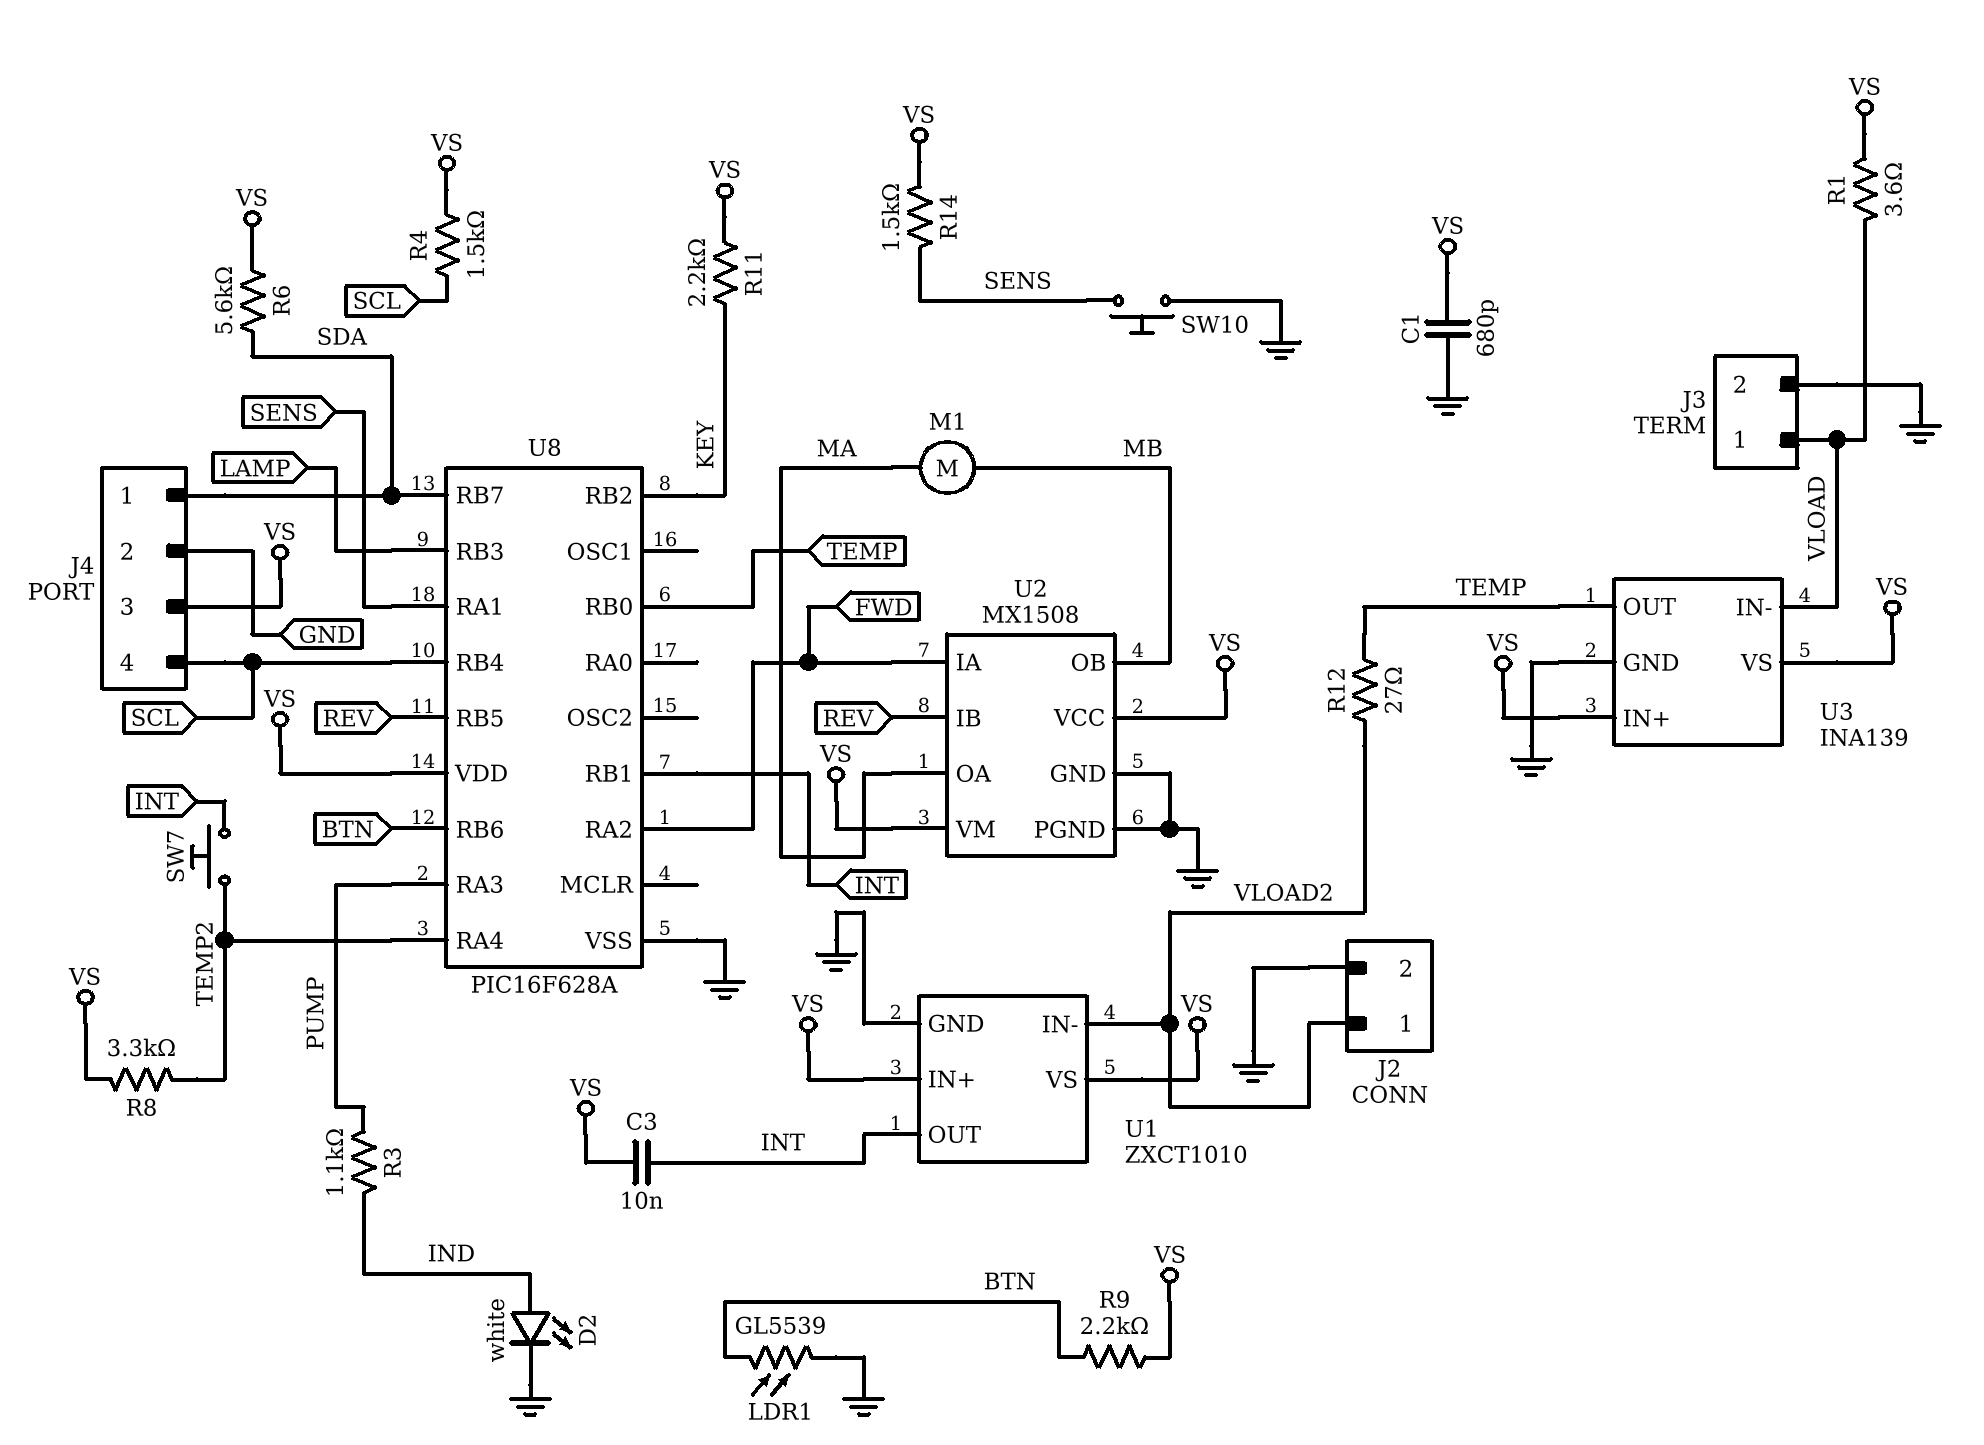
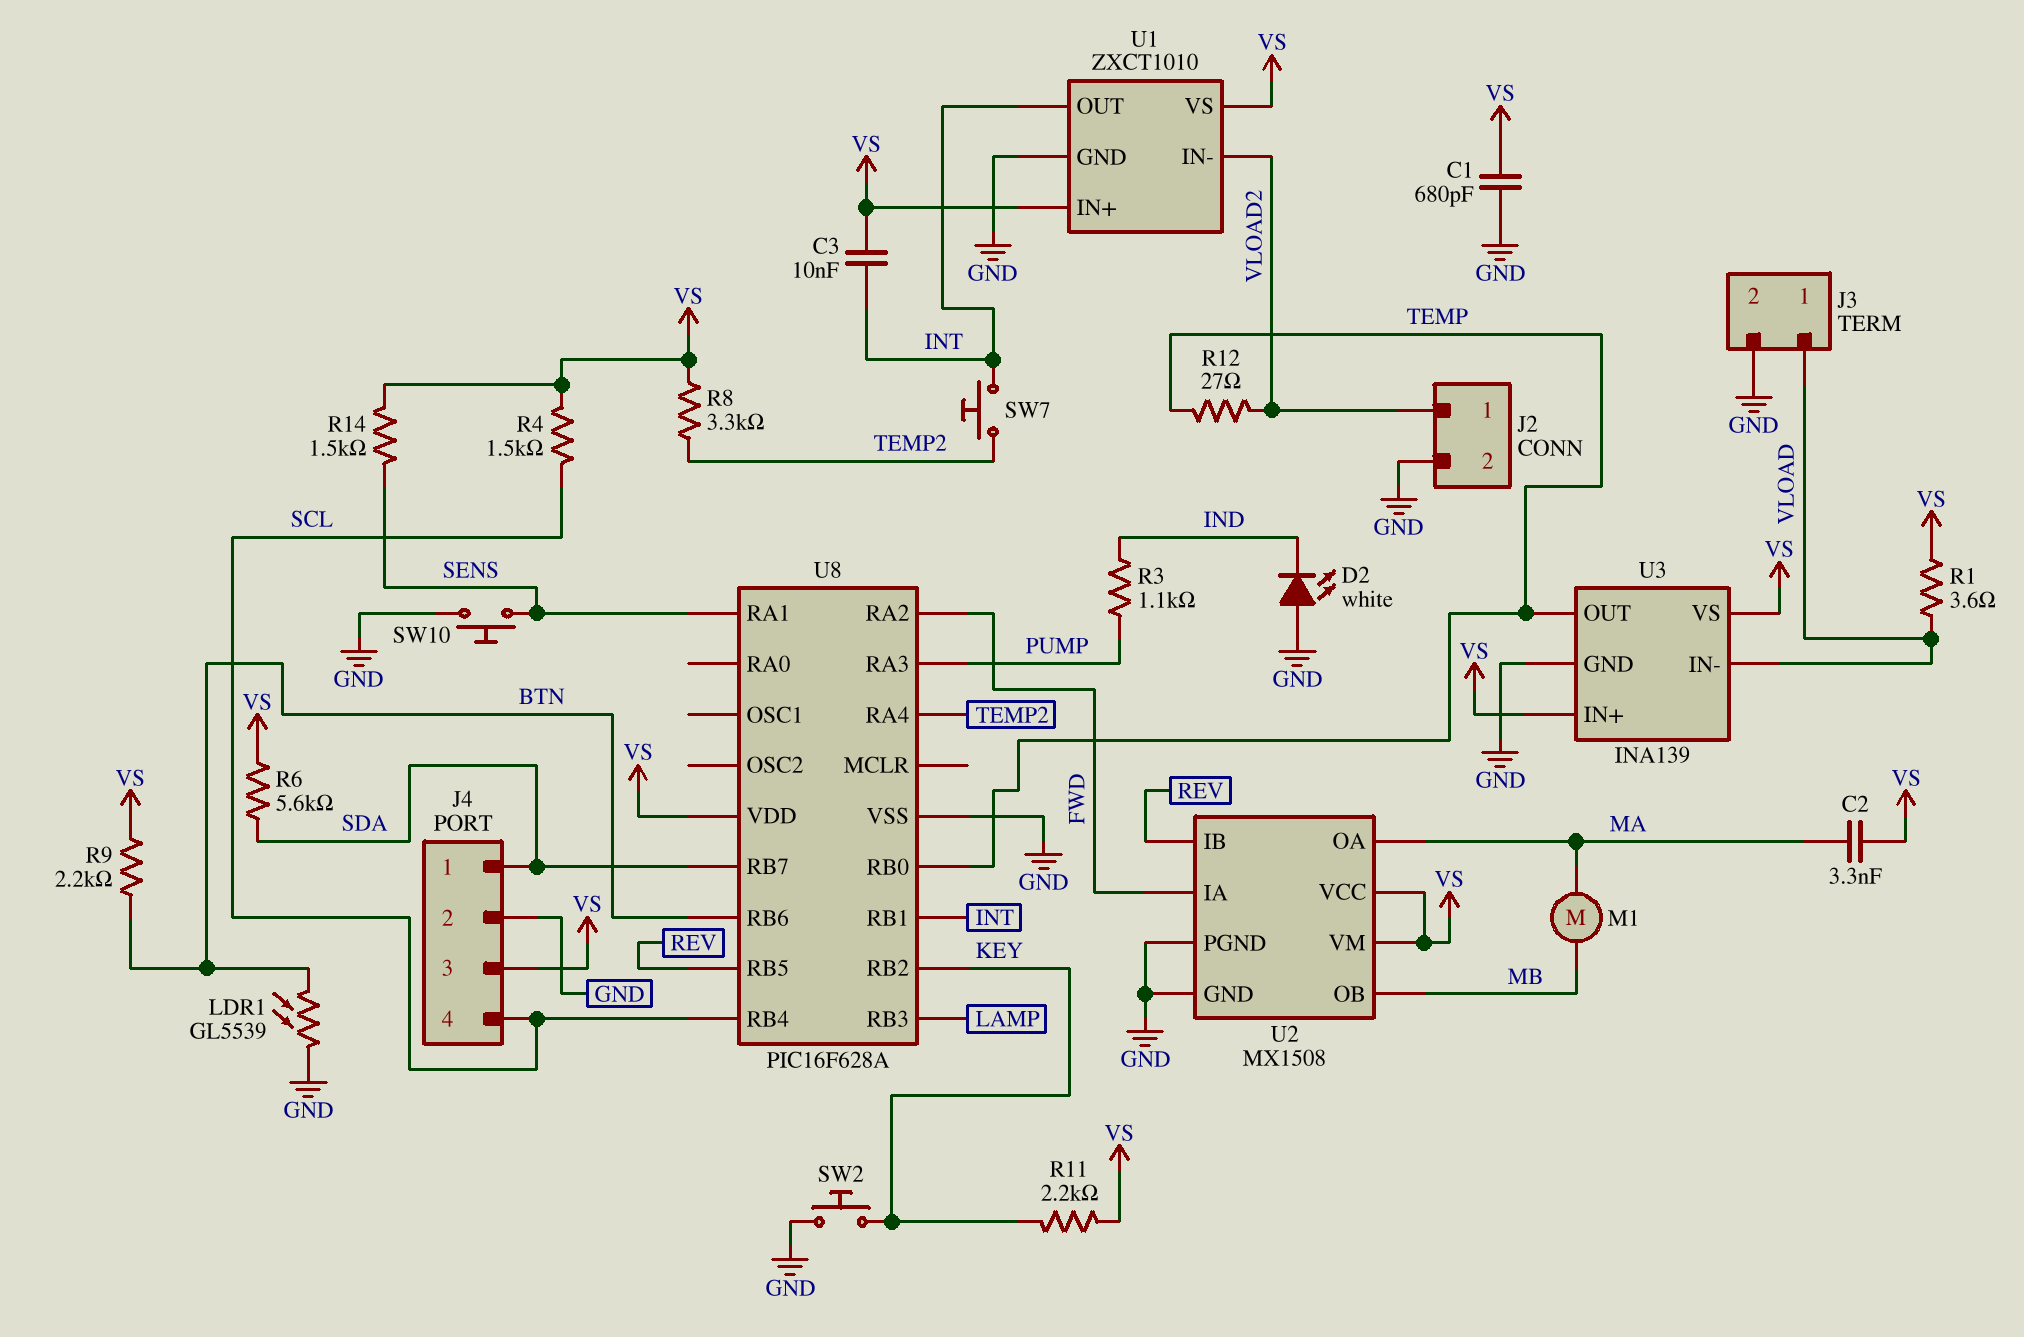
C2: none -> 3.3nF (MA, VS)
D2: LED white (A IND, K GND) -> LED white (A GND, K IND)
SW2: none -> button (GND, KEY)

